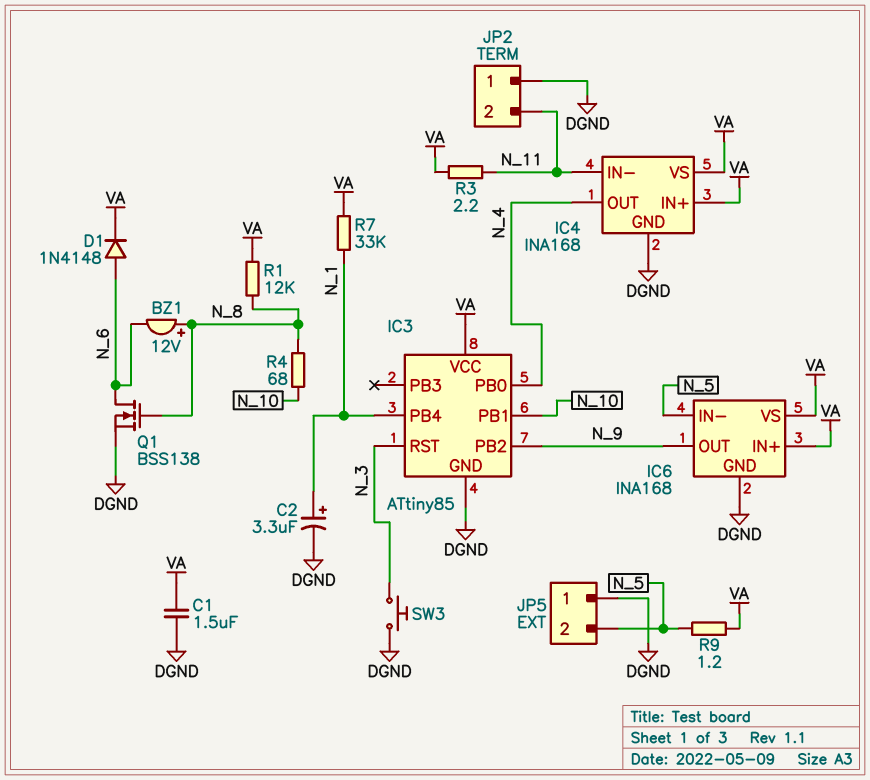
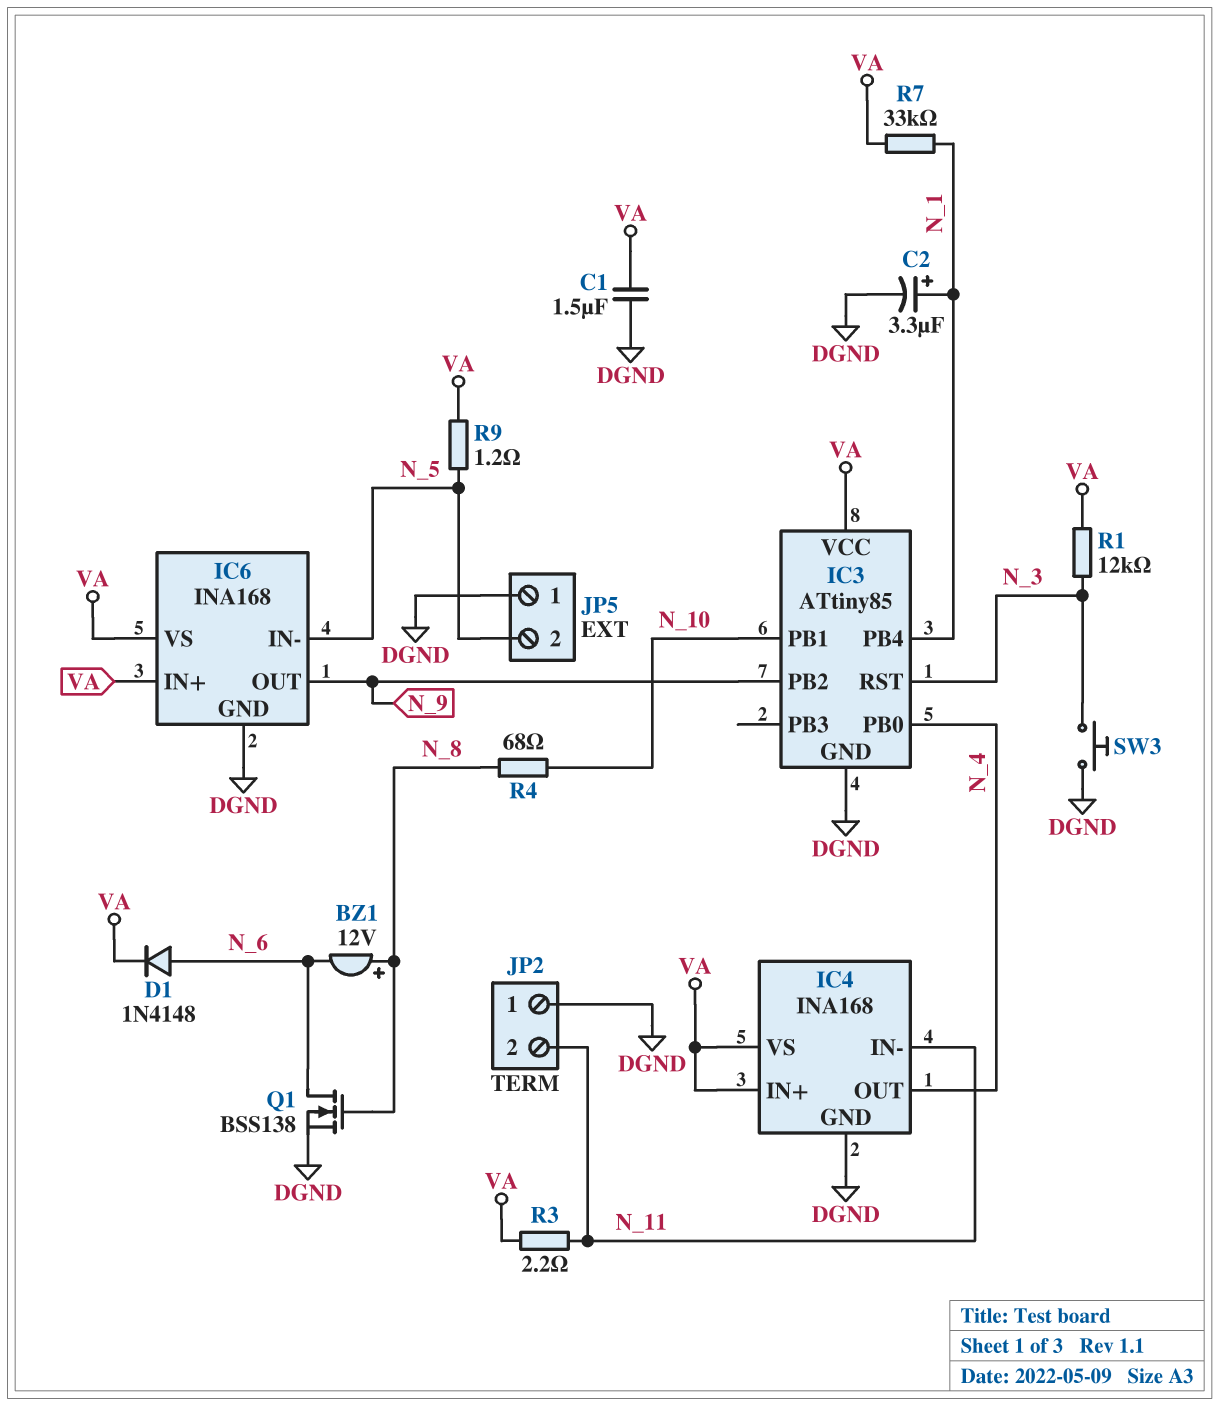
R1: 12k (N_8, VA) -> 12k (N_3, VA)

